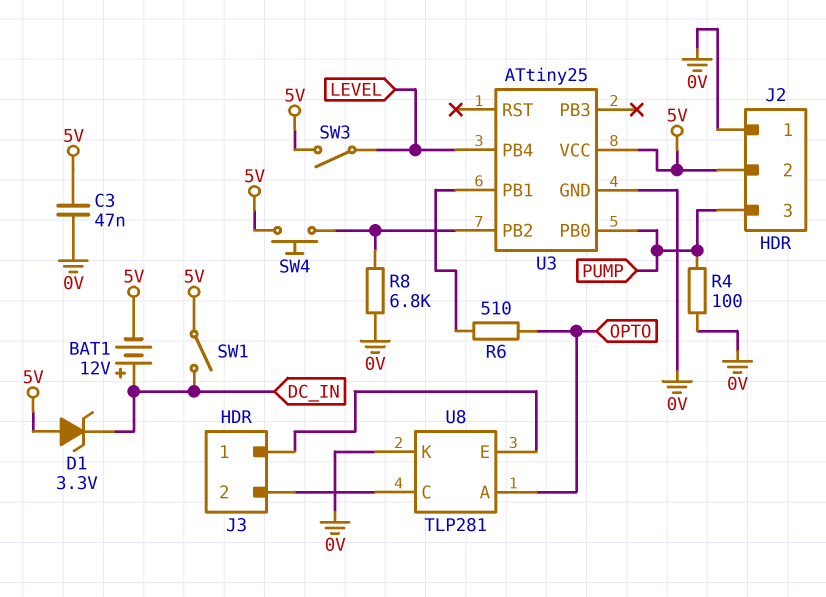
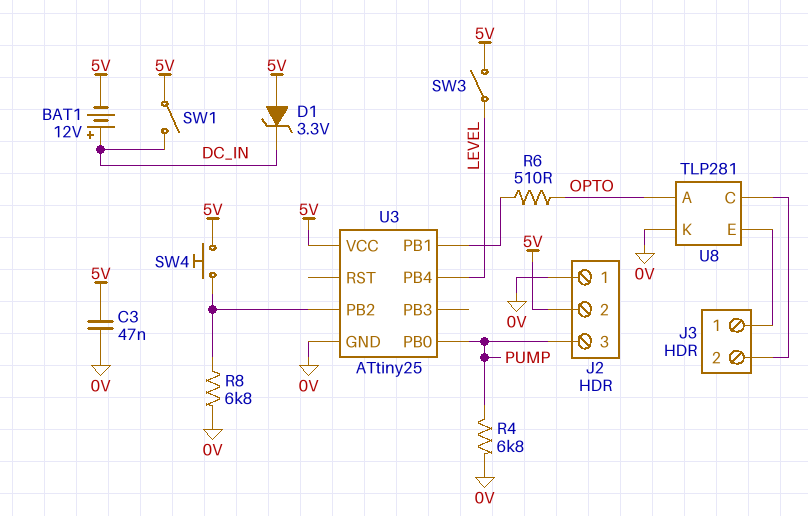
R4: 100 (0V, PUMP) -> 6.8k (0V, PUMP)

